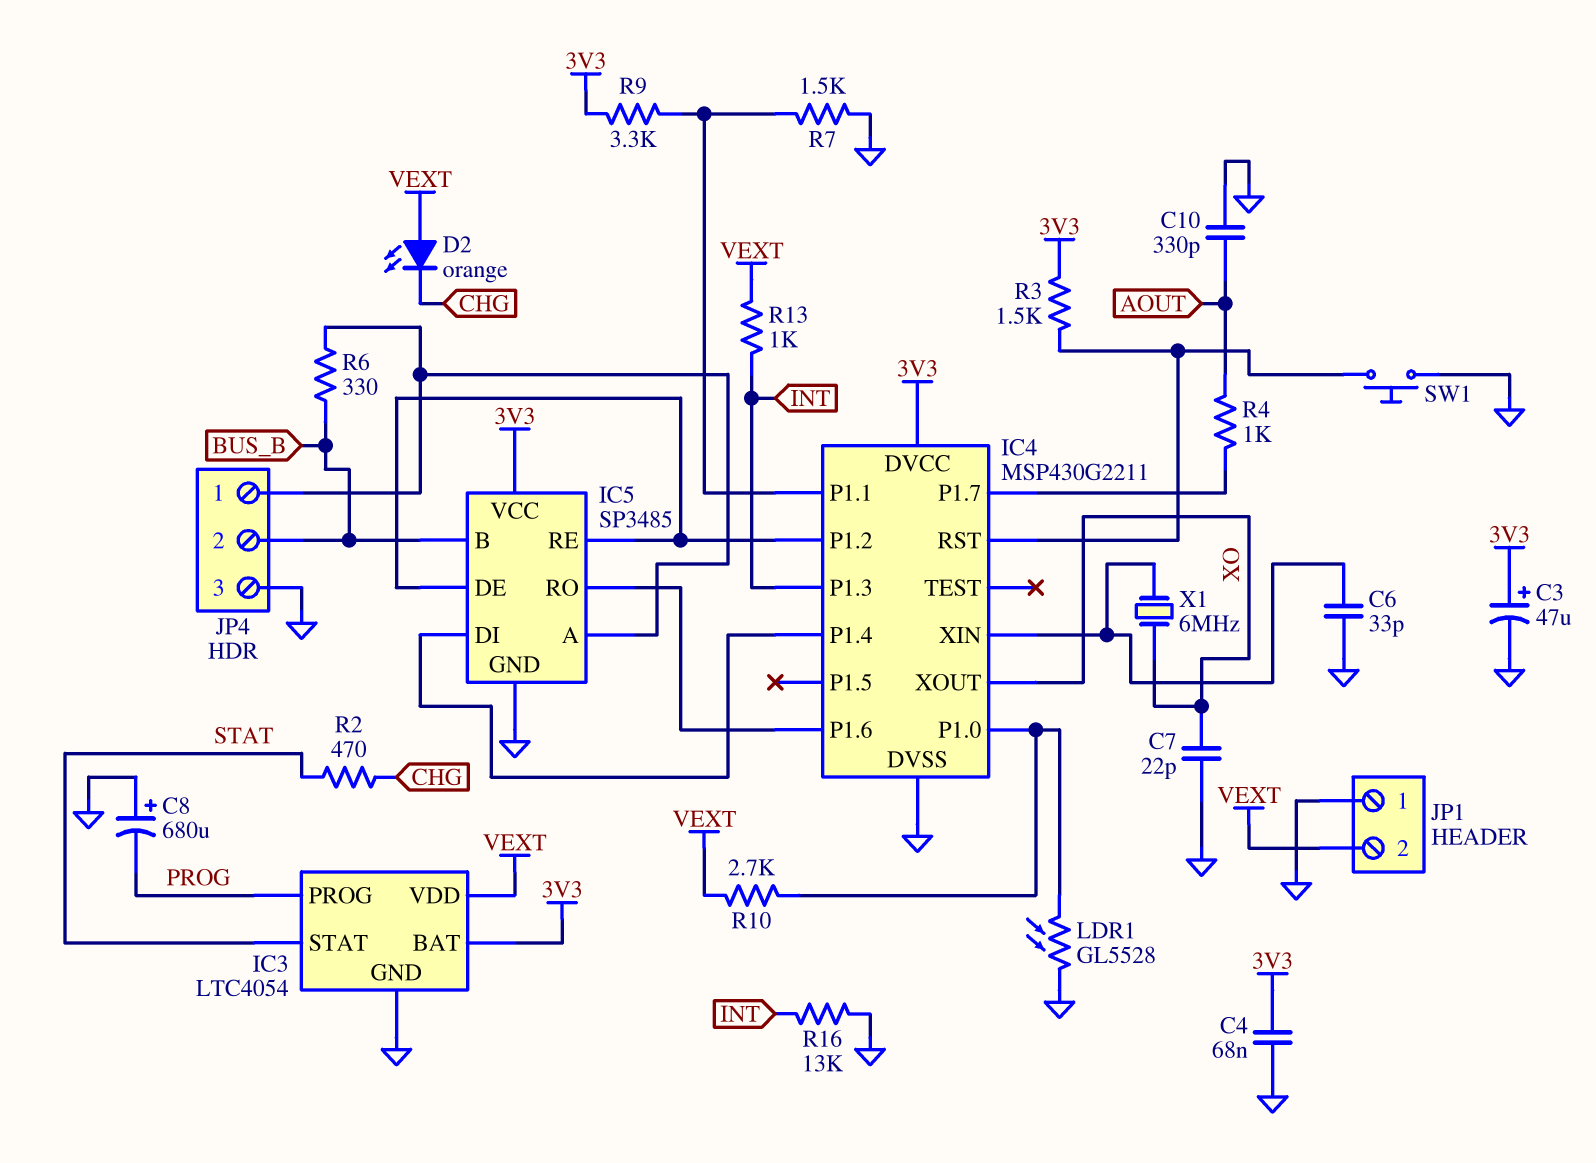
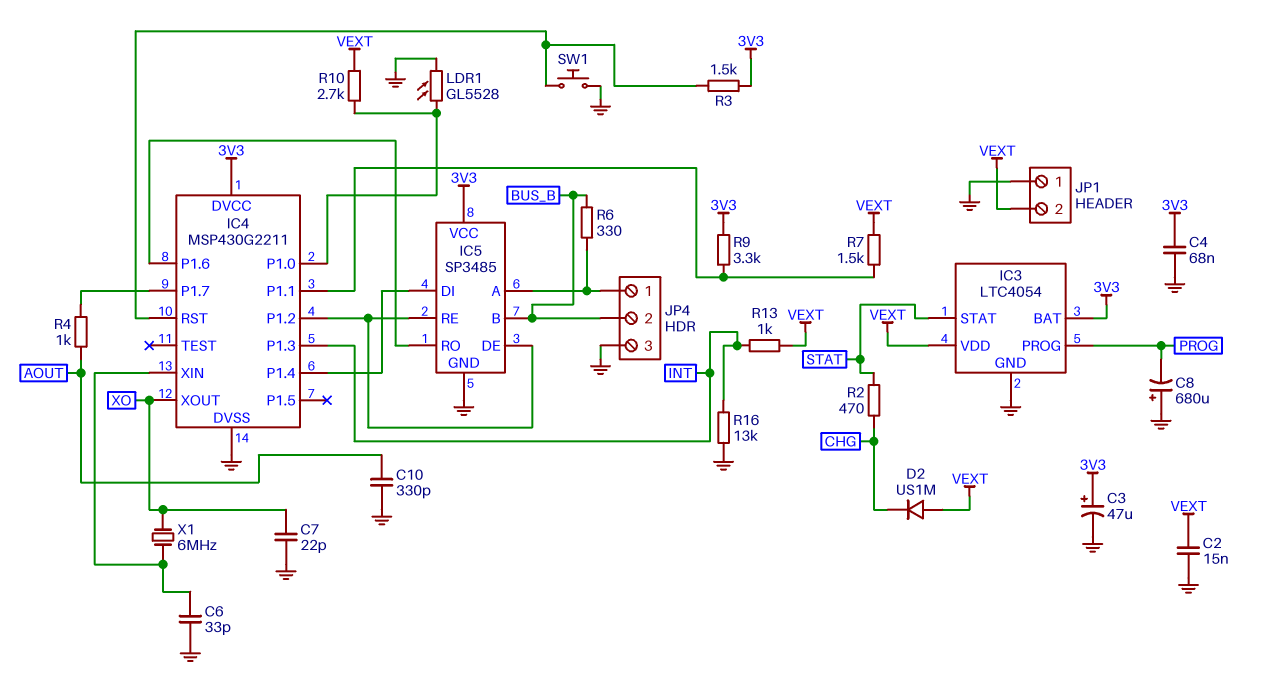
C2: none -> 15nF (GND, VEXT)
D2: LED orange (A VEXT, K CHG) -> diode US1M (A VEXT, K CHG)
R7: 1.5k (GND, IC4/P1.1) -> 1.5k (IC4/P1.1, VEXT)

